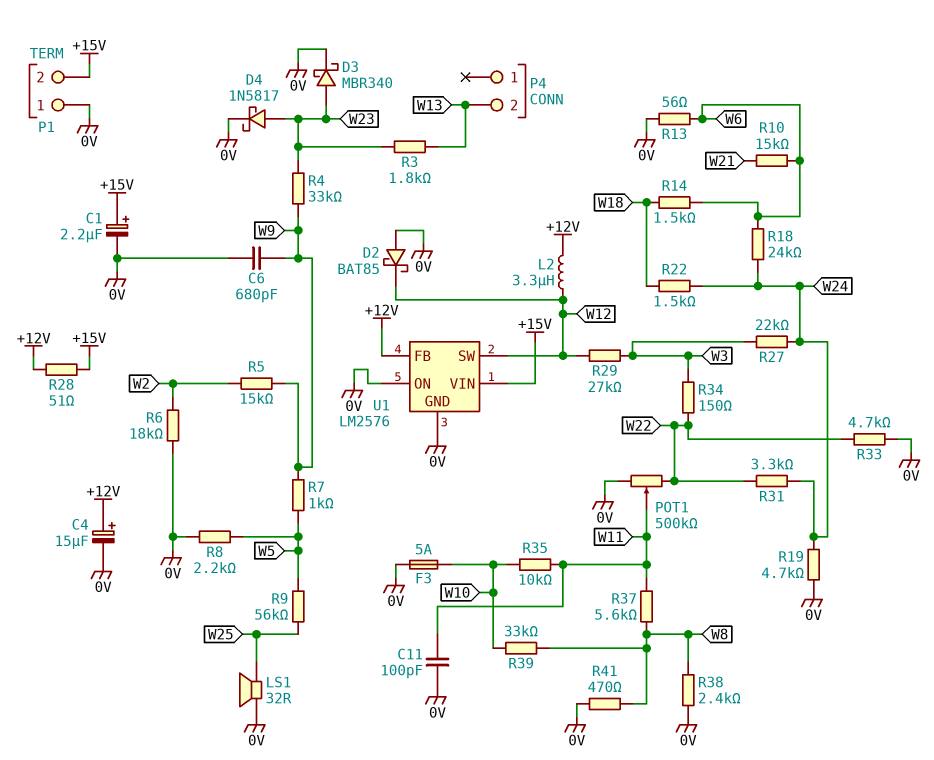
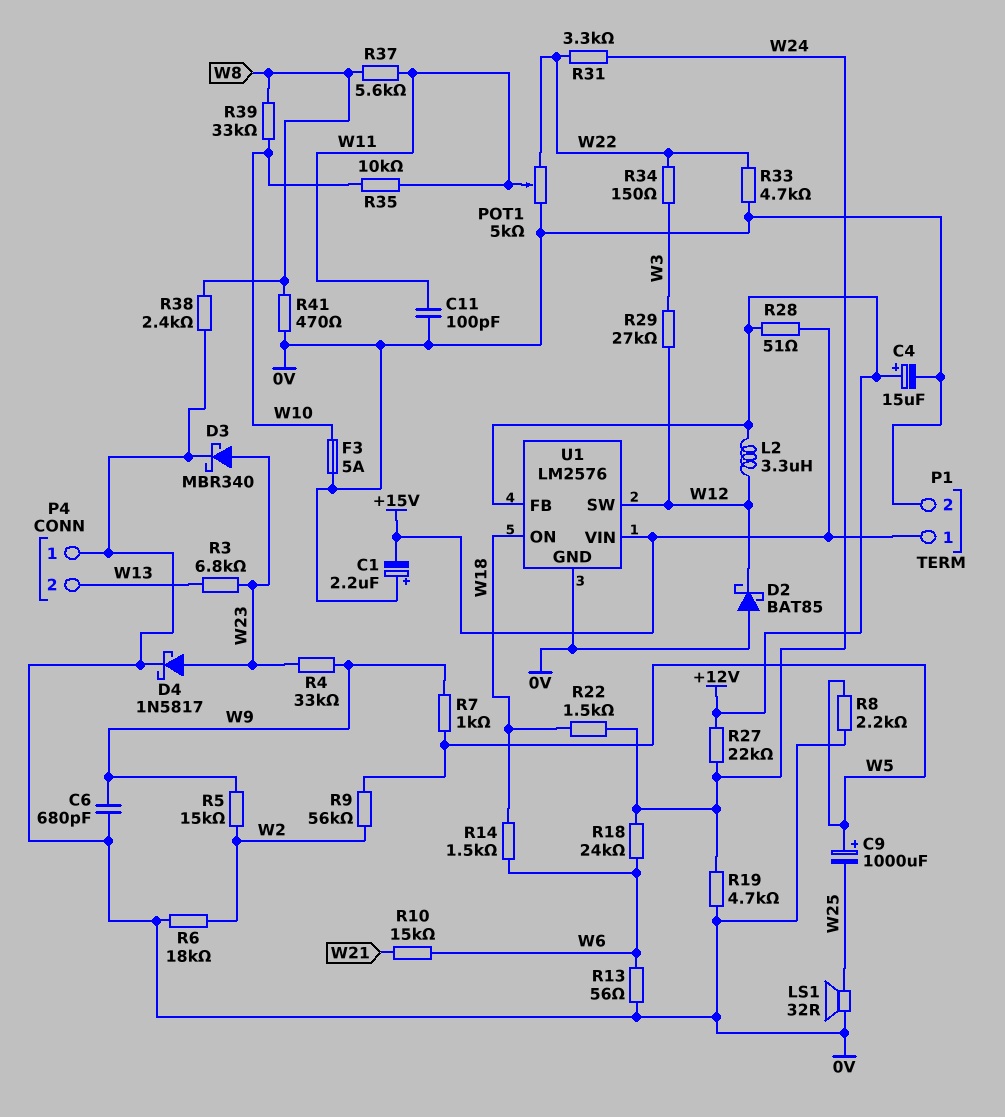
C1: 2.2uF (plus +15V, minus 0V) -> 2.2uF (plus 0V, minus +15V)
C9: none -> 1000uF (plus W5, minus W25)
P1 pin 1: 0V -> +15V
P1 pin 2: +15V -> 0V
P4 pin 1: none -> 0V
POT1: 500k (0V, W22, wiper W11) -> 5k (0V, W22, wiper W11)
R3: 1.8k (W13, W23) -> 6.8k (W13, W23)
R9: 56k (W5, W25) -> 56k (W2, W5)
R27: 22k (W3, W24) -> 22k (+12V, W24)
U1 pin ON: 0V -> W18

